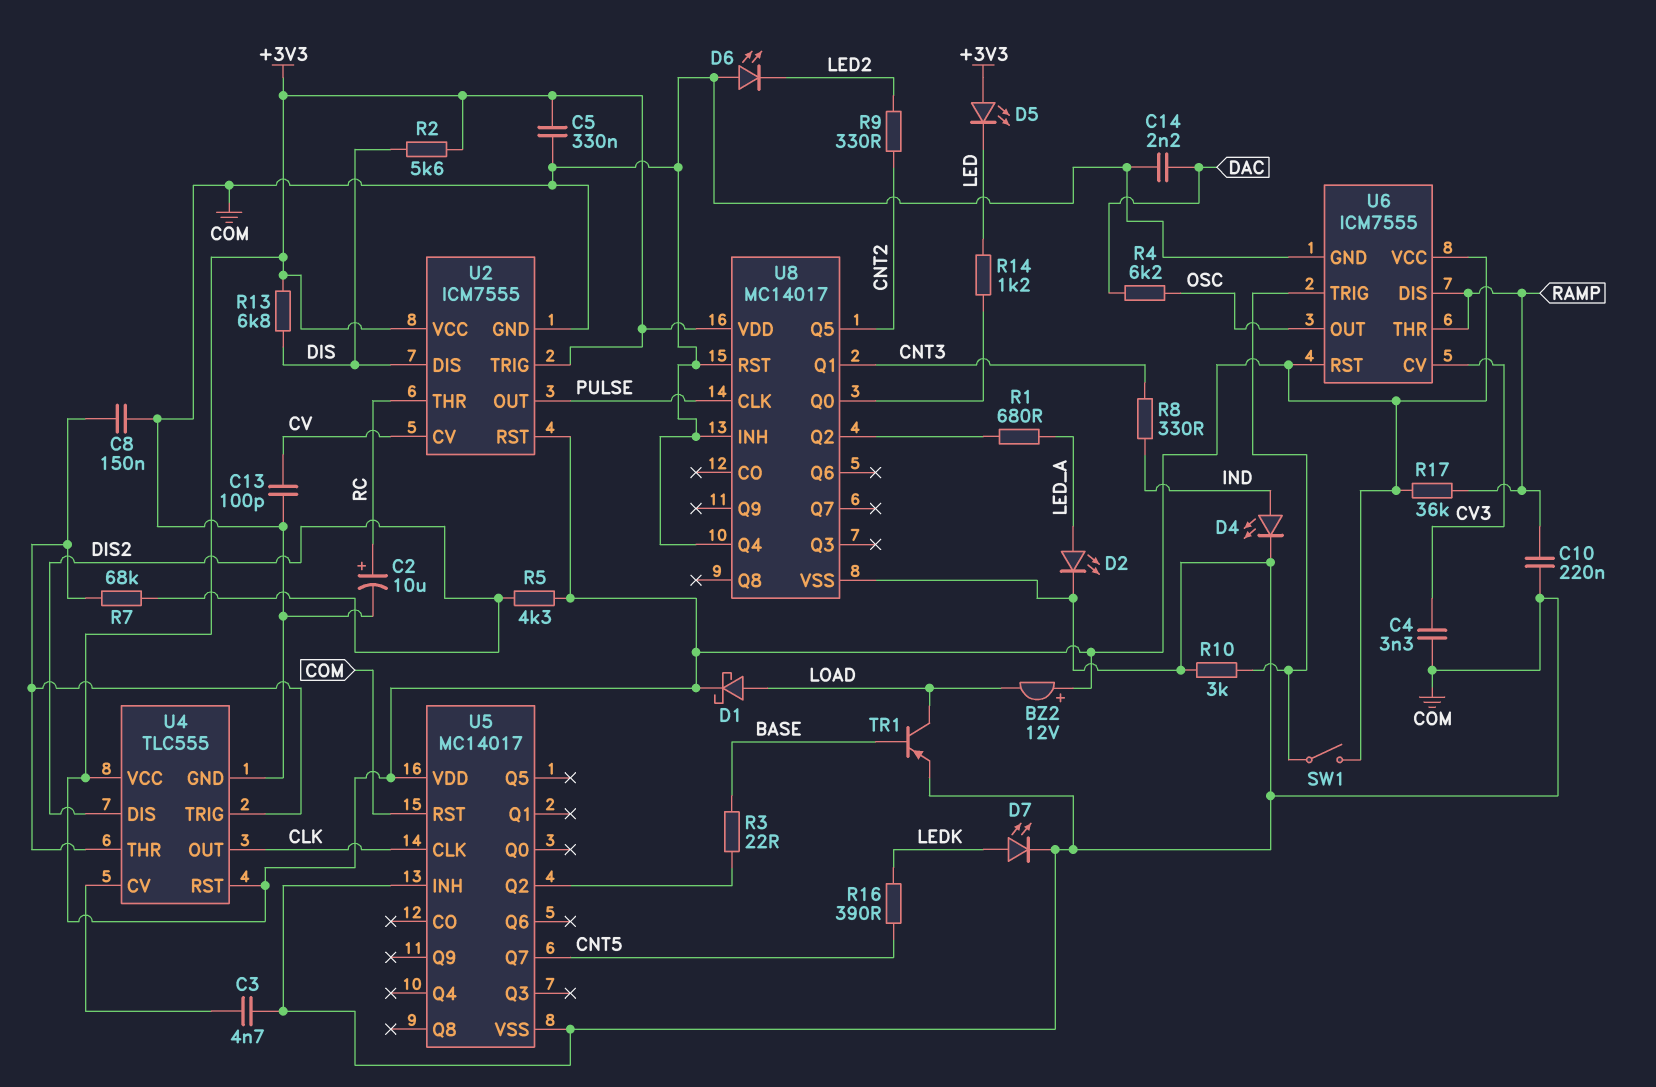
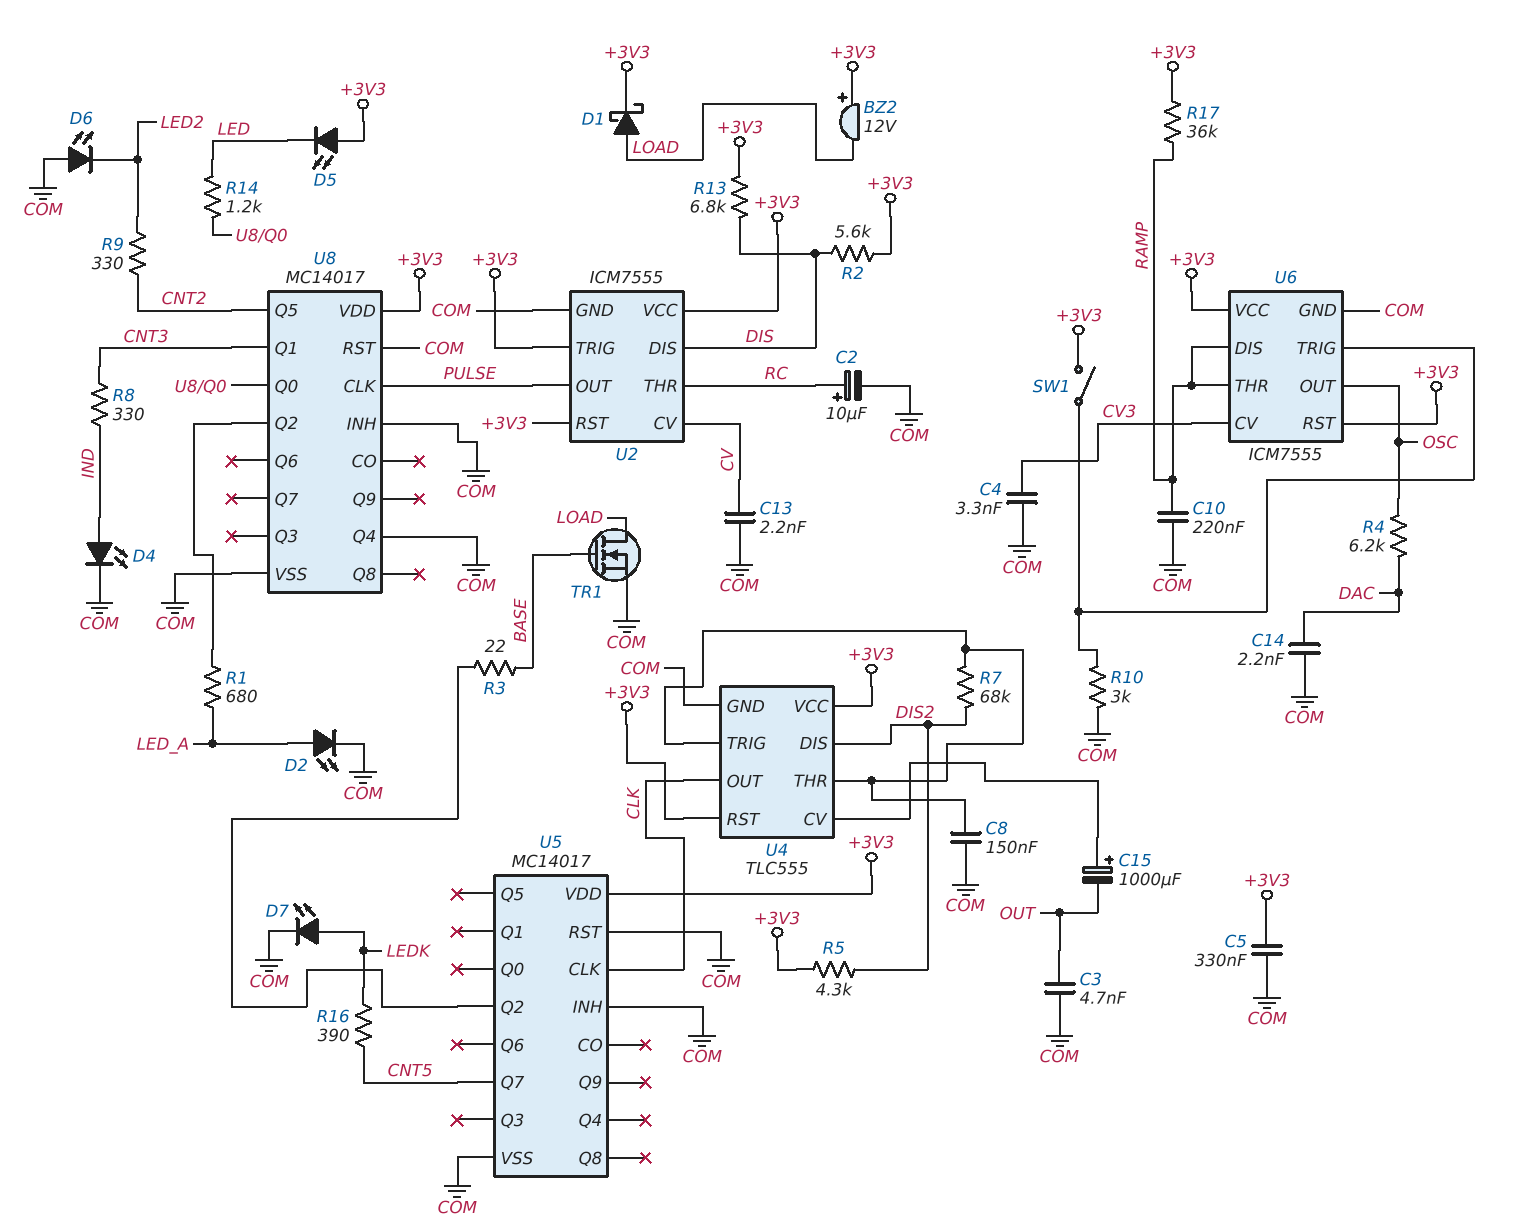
C3: 4.7nF (COM, U4/CV) -> 4.7nF (COM, OUT)
C13: 100pF (COM, CV) -> 2.2nF (COM, CV)
C15: none -> 1000uF (plus U4/CV, minus OUT)
TR1: PNP (B BASE, C LOAD, E COM) -> NMOS (G BASE, D LOAD, S COM)

